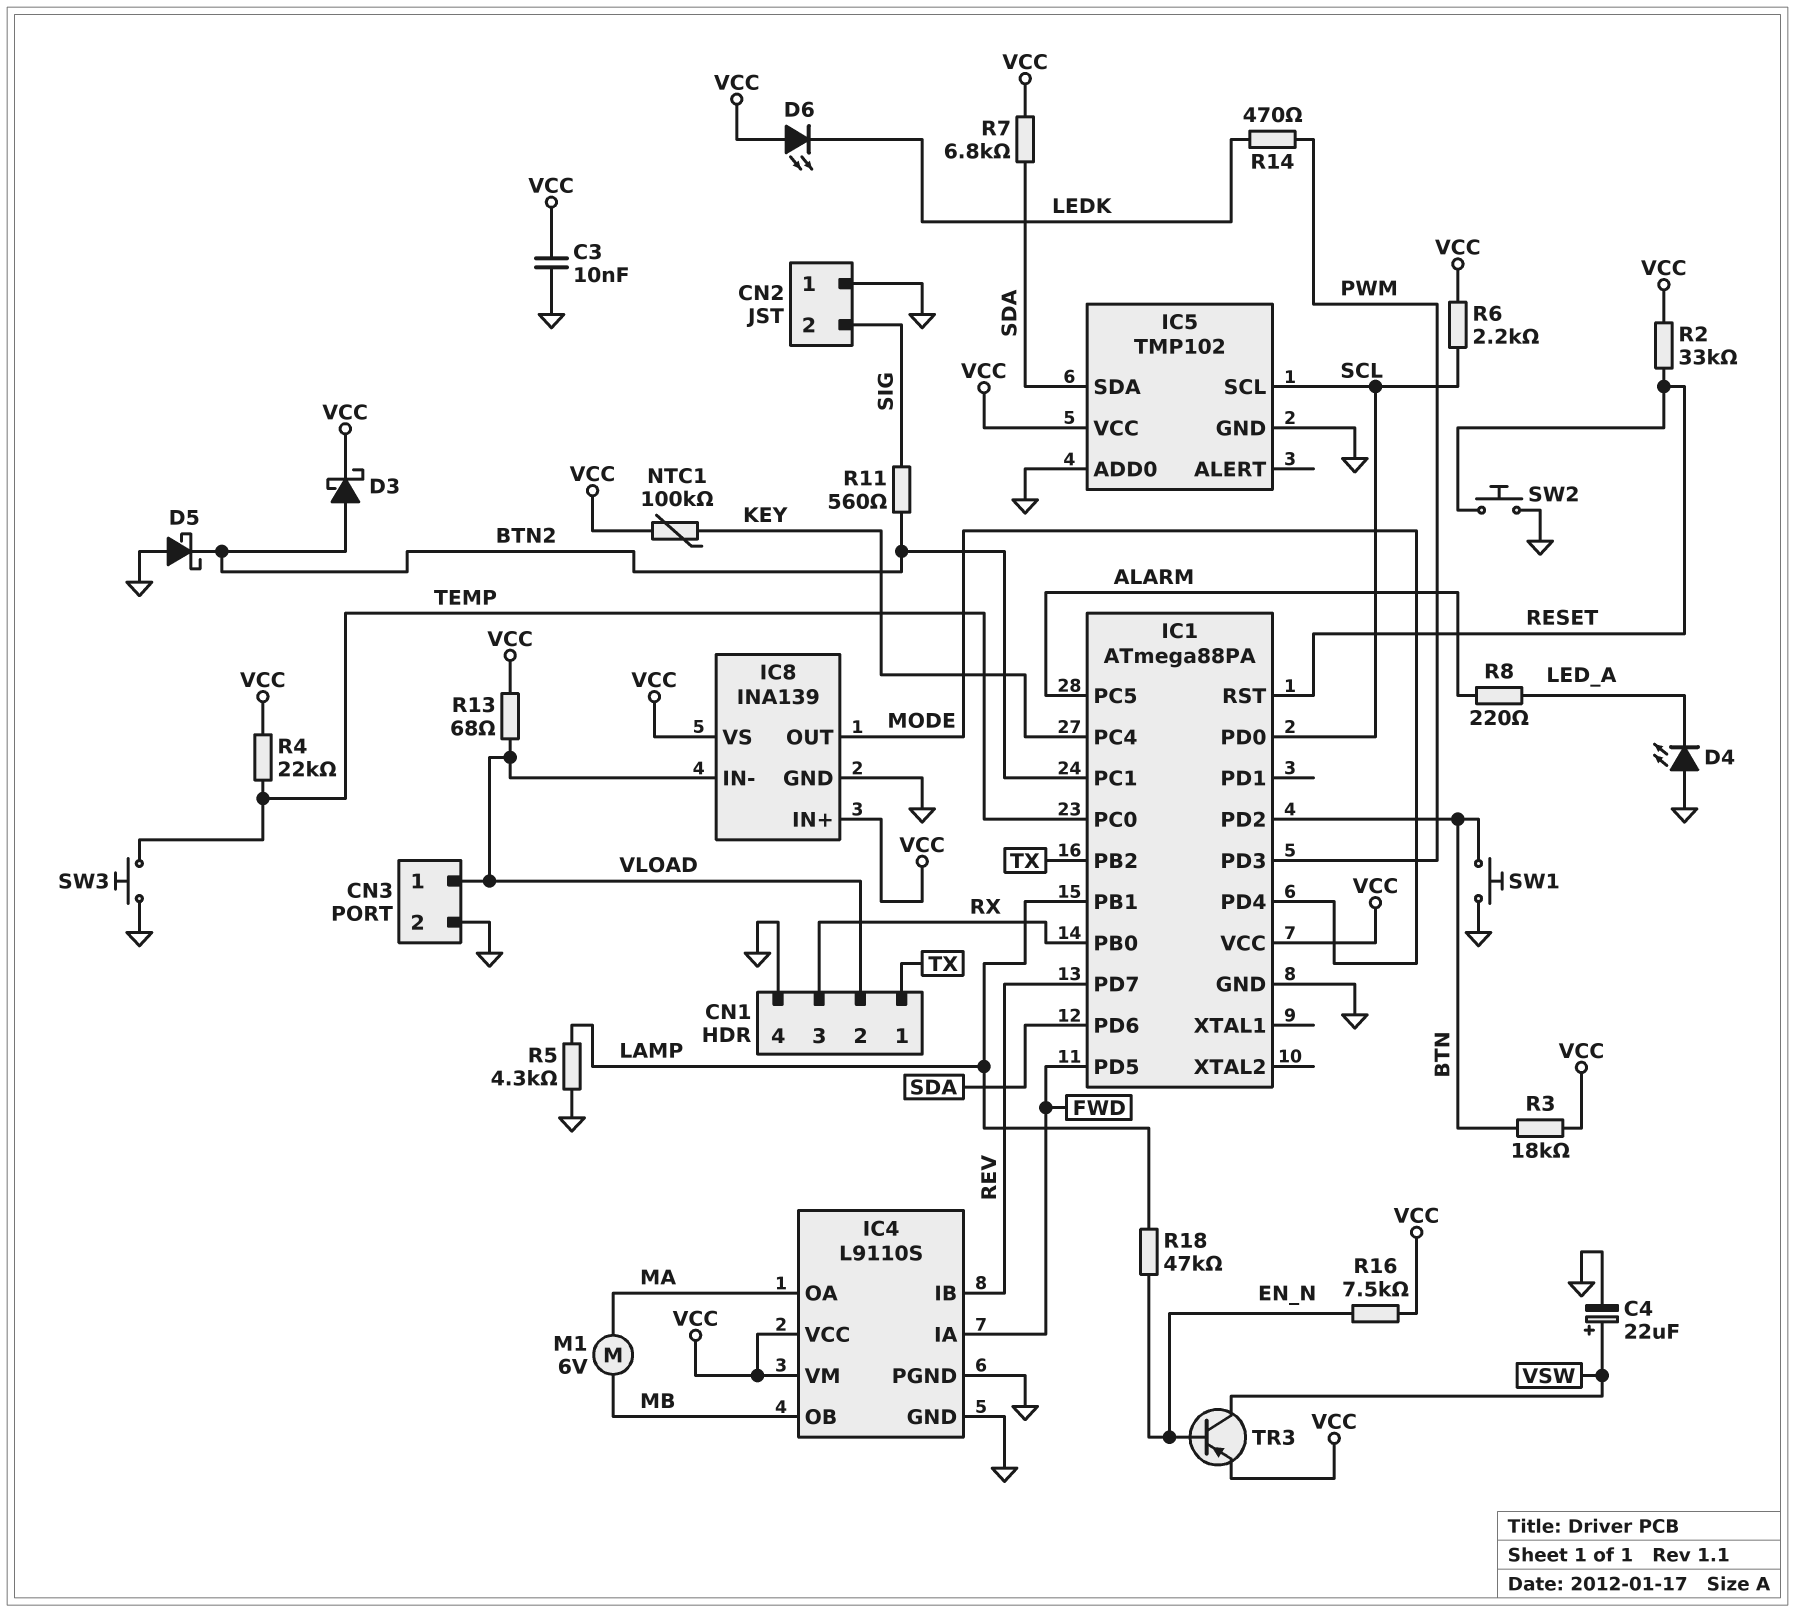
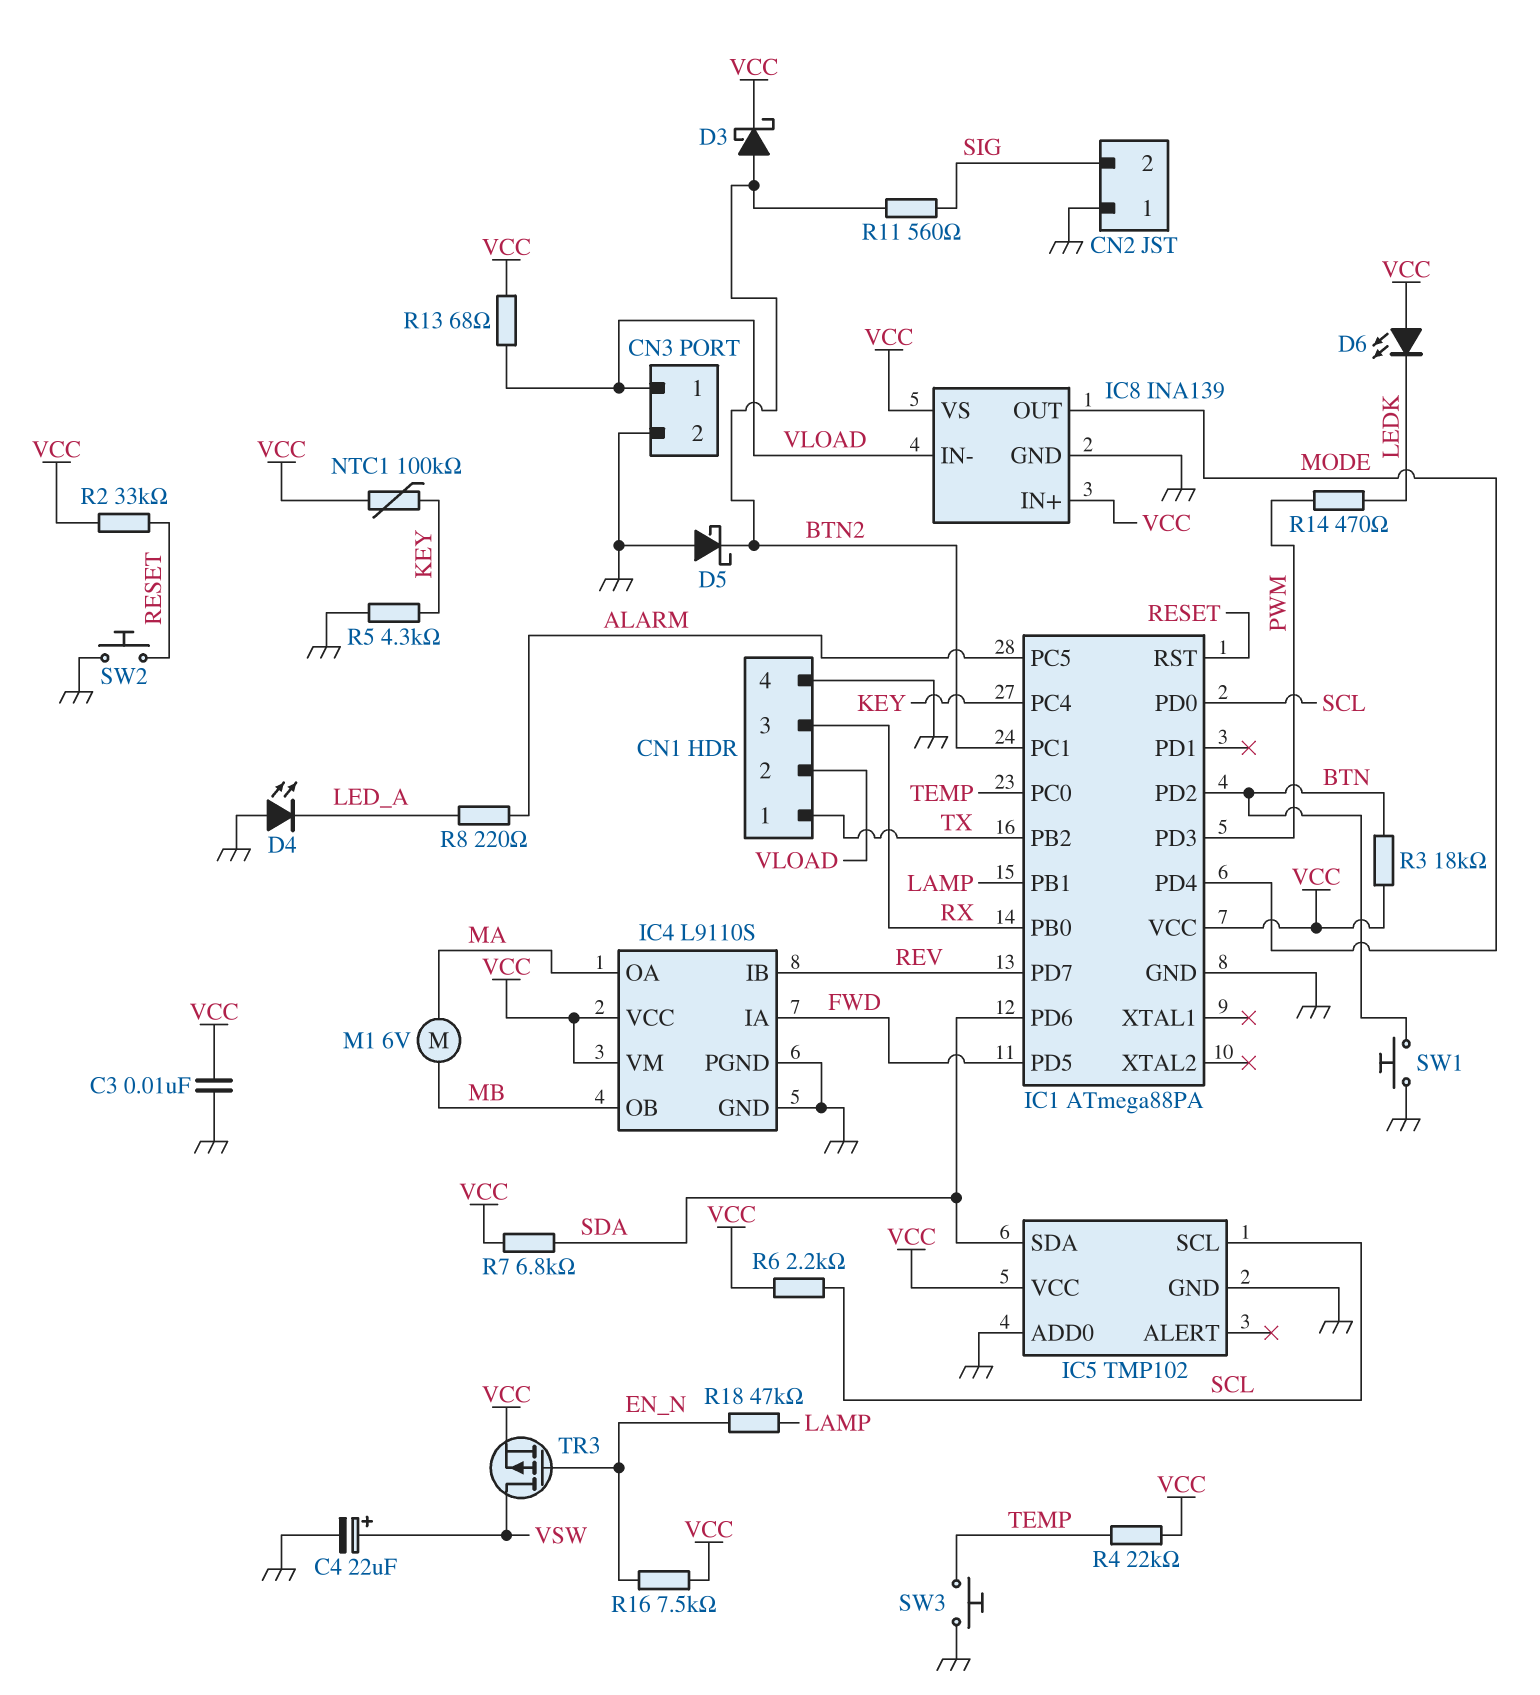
R5: 4.3k (GND, LAMP) -> 4.3k (GND, KEY)
TR3: PNP (B EN_N, C VSW, E VCC) -> PMOS (G EN_N, D VSW, S VCC)

